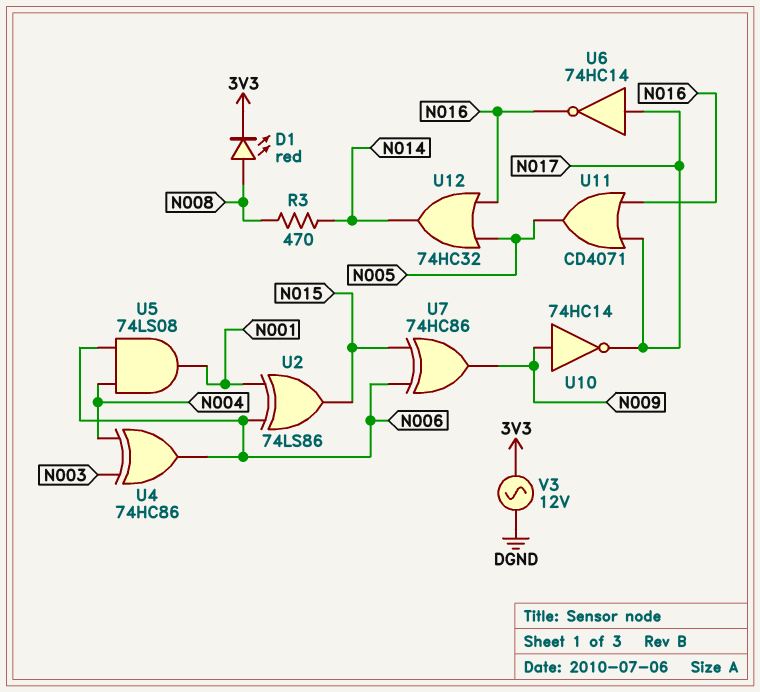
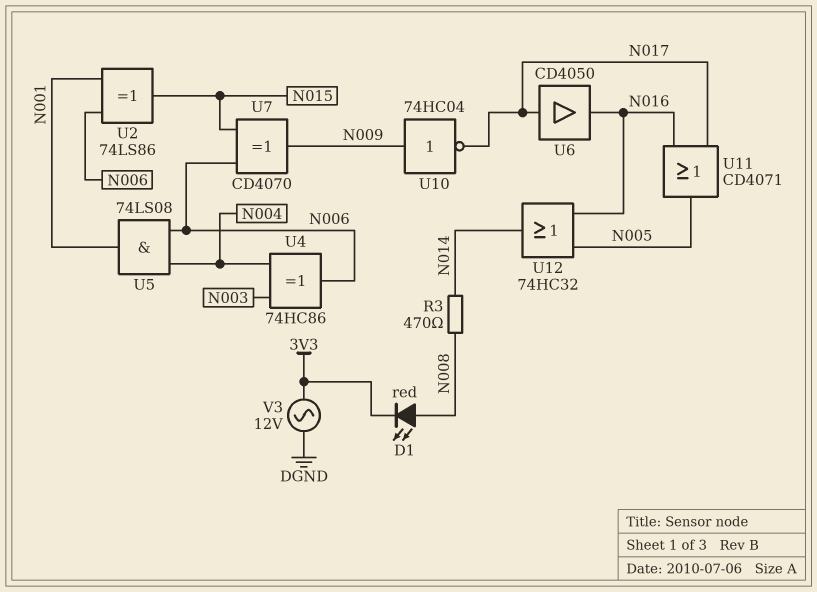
U6: NOT 74HC14 (in N017, out N016) -> buffer CD4050 (in N017, out N016)
U7: XOR 74HC86 (in N006, in N015, out N009) -> XOR CD4070 (in N006, in N015, out N009)
U10: NOT 74HC14 (in N009, out N017) -> NOT 74HC04 (in N009, out N017)

